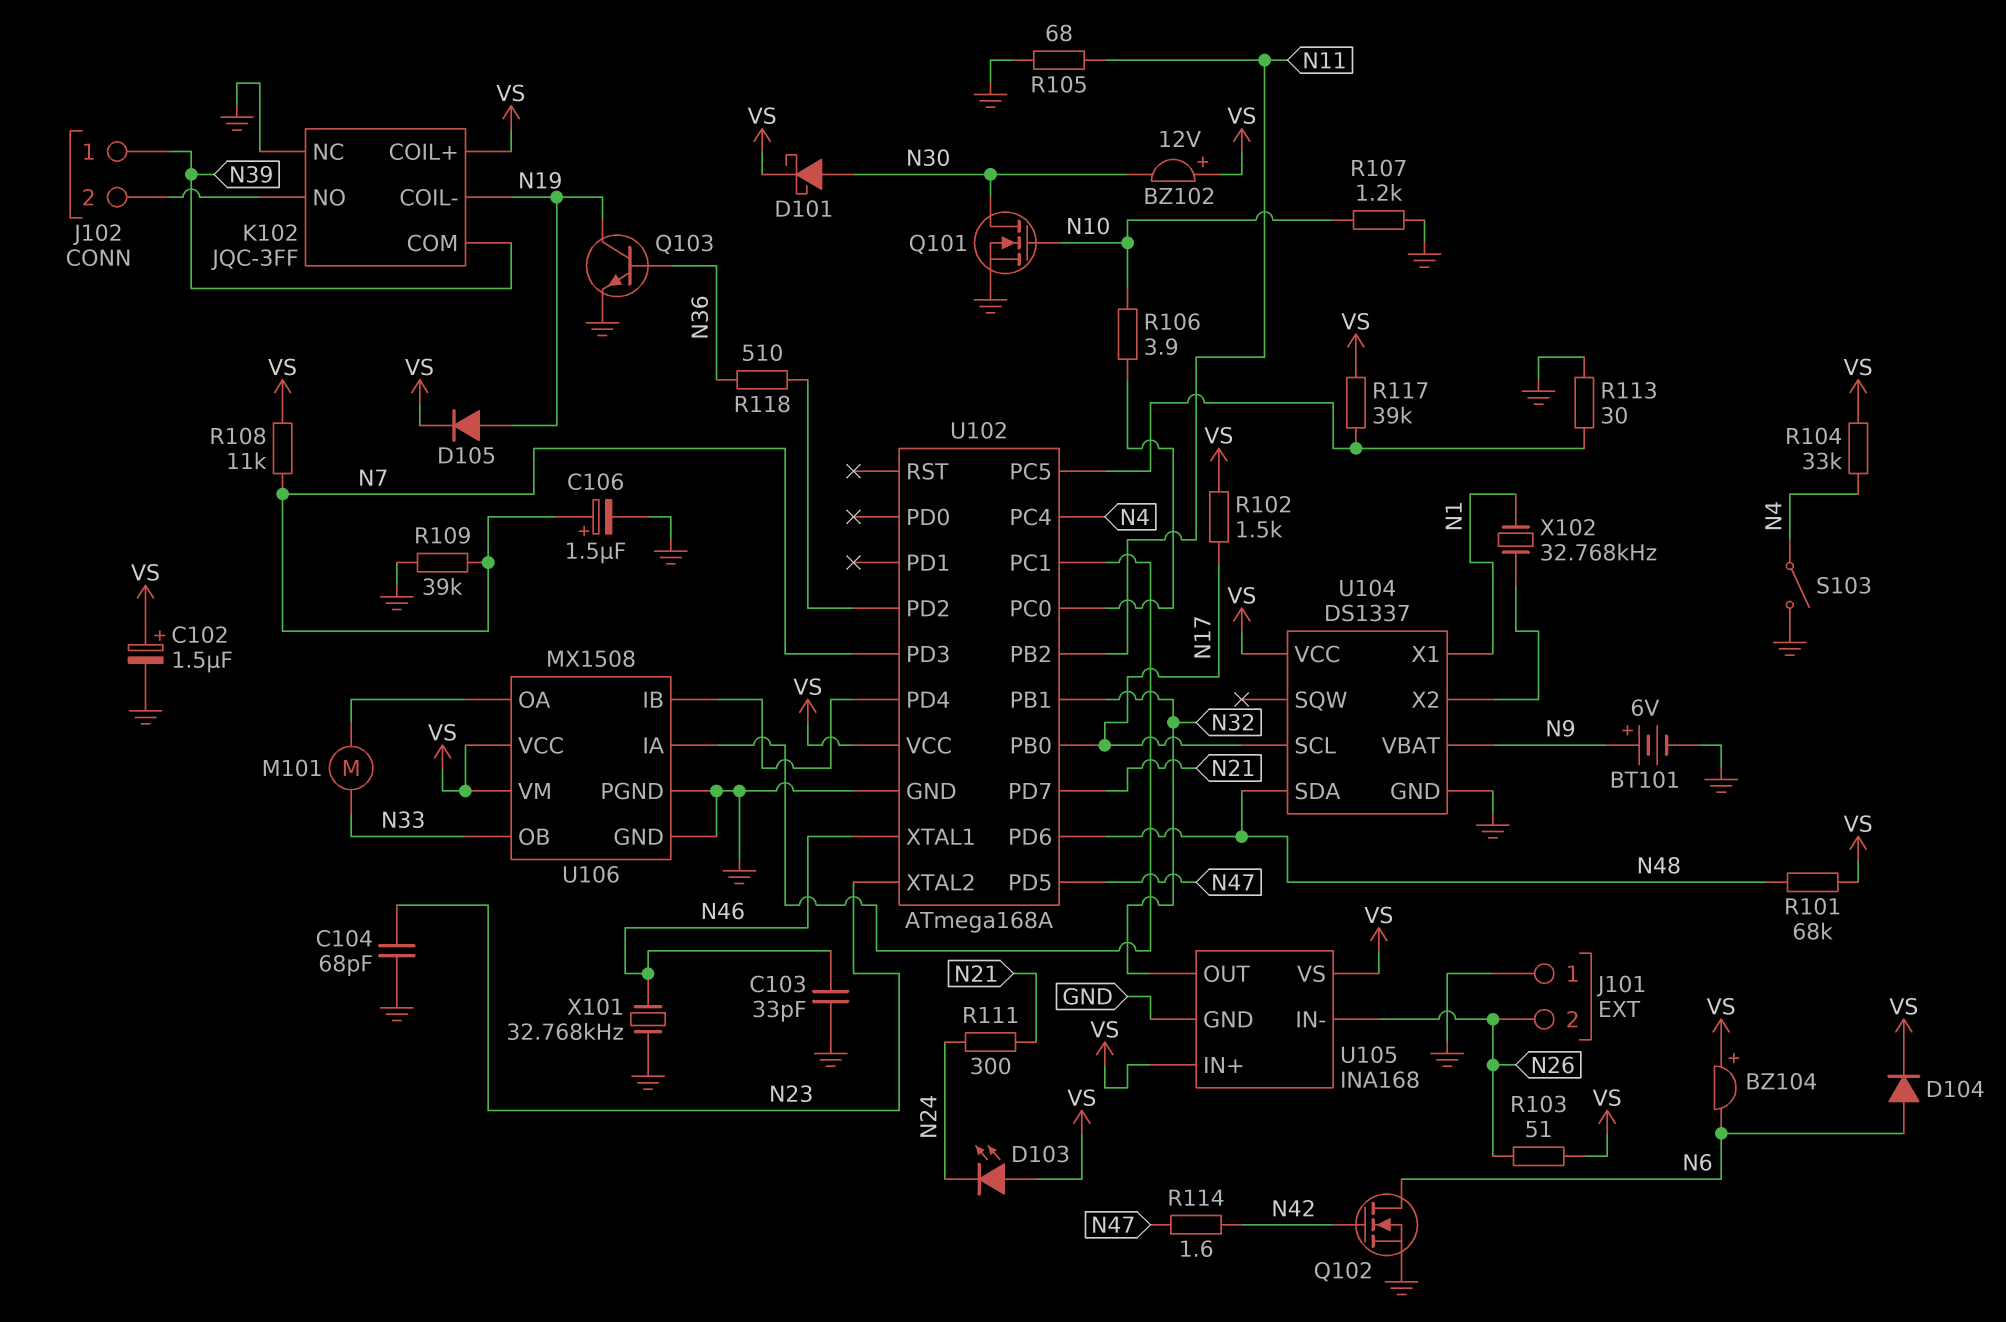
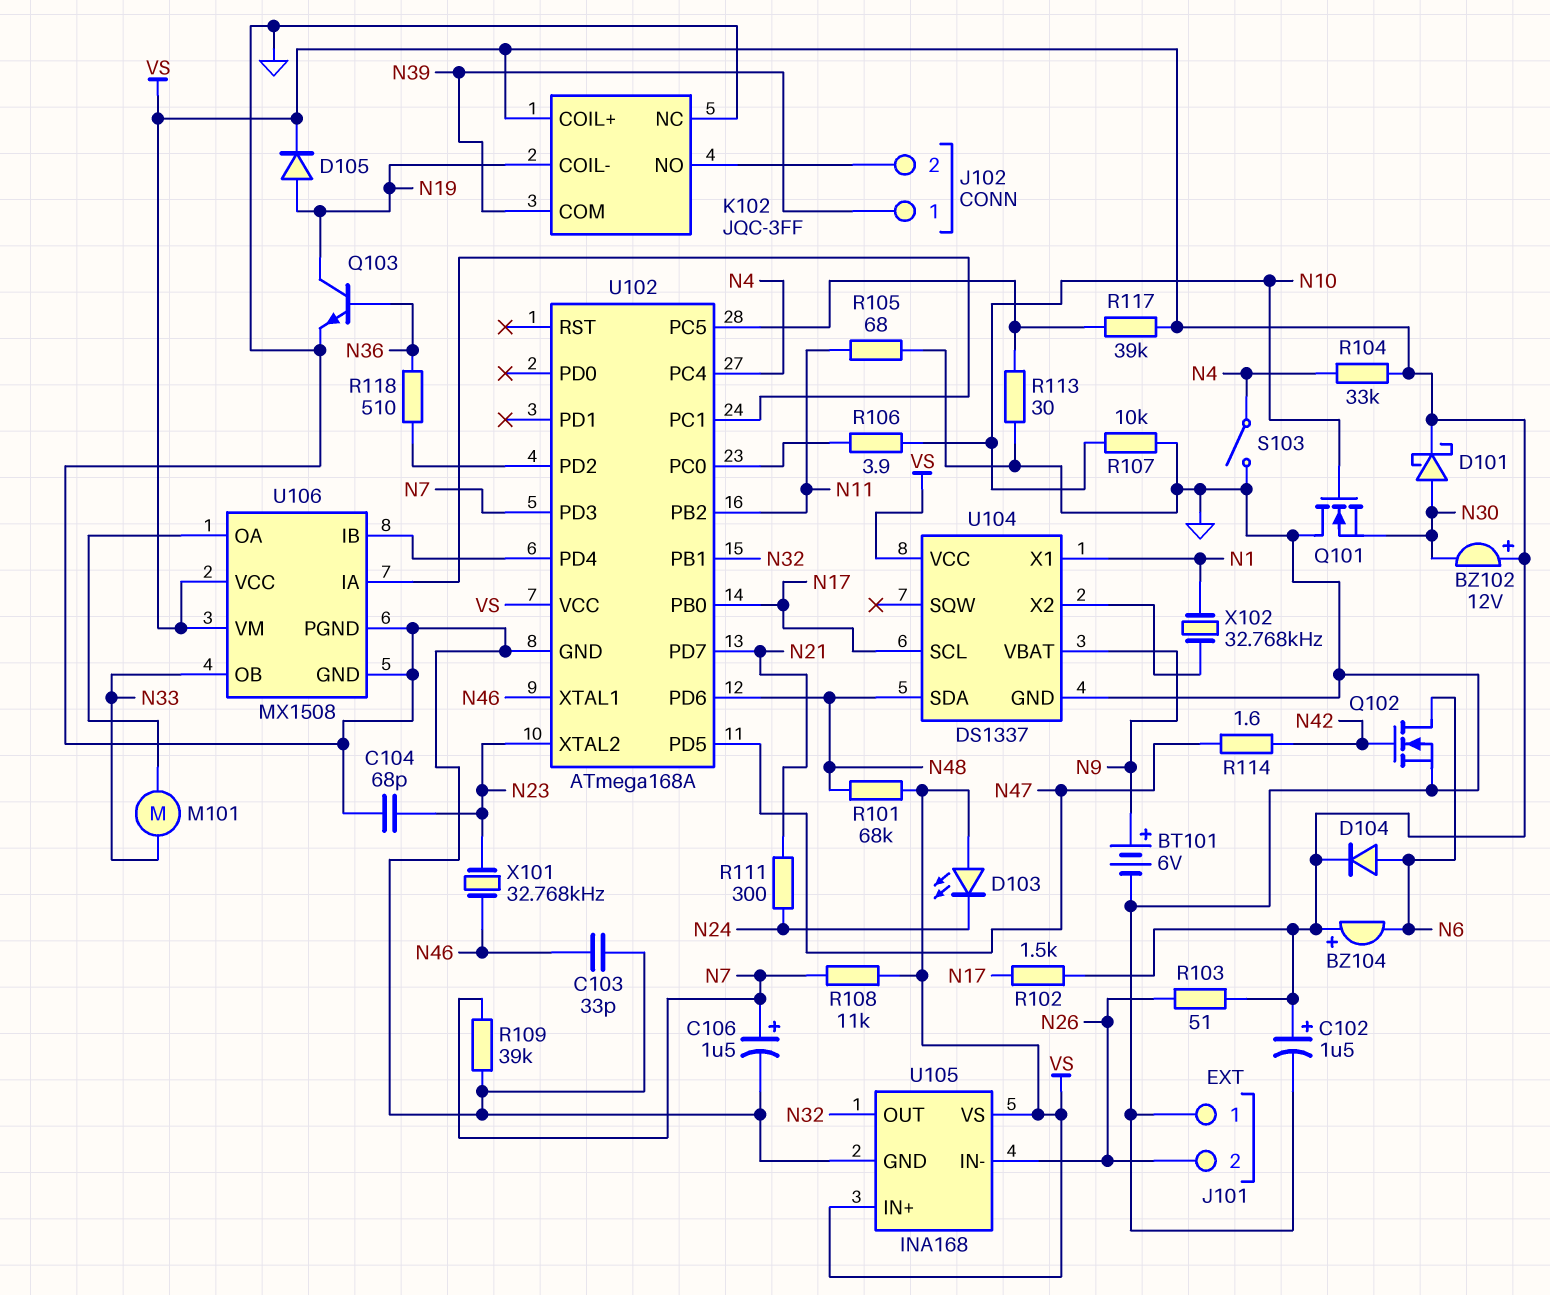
Q101: NMOS (G N10, D N30, S GND) -> NMOS (G N10, D GND, S N30)
R107: 1.2k (GND, N10) -> 10k (GND, N10)
X101: 32.768kHz (GND, N46) -> 32.768kHz (N23, N46)

